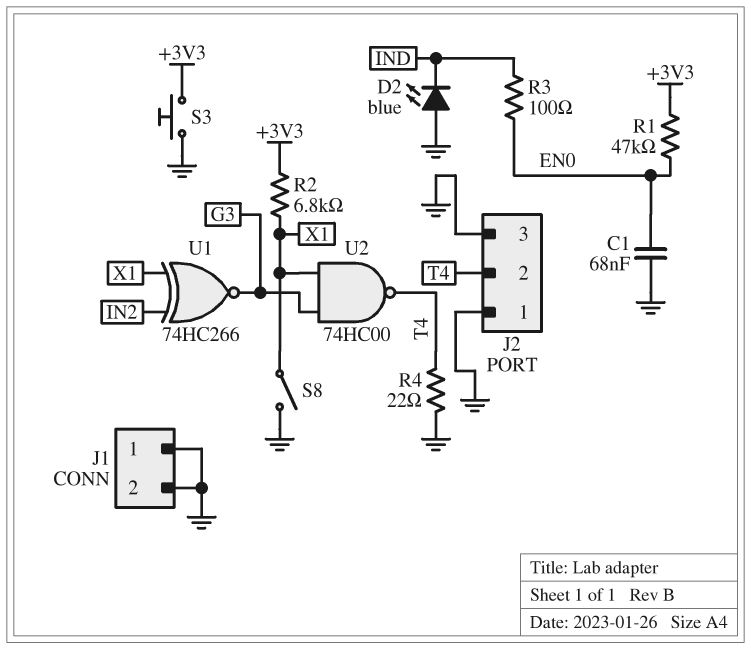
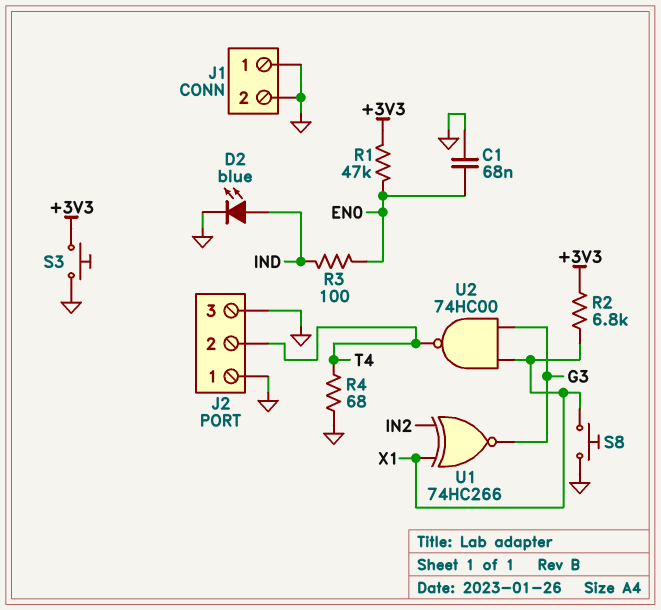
D2: LED blue (A GND, K IND) -> LED blue (A IND, K GND)
R4: 22 (GND, T4) -> 68 (GND, T4)
S8: switch (GND, X1) -> button (GND, X1)

